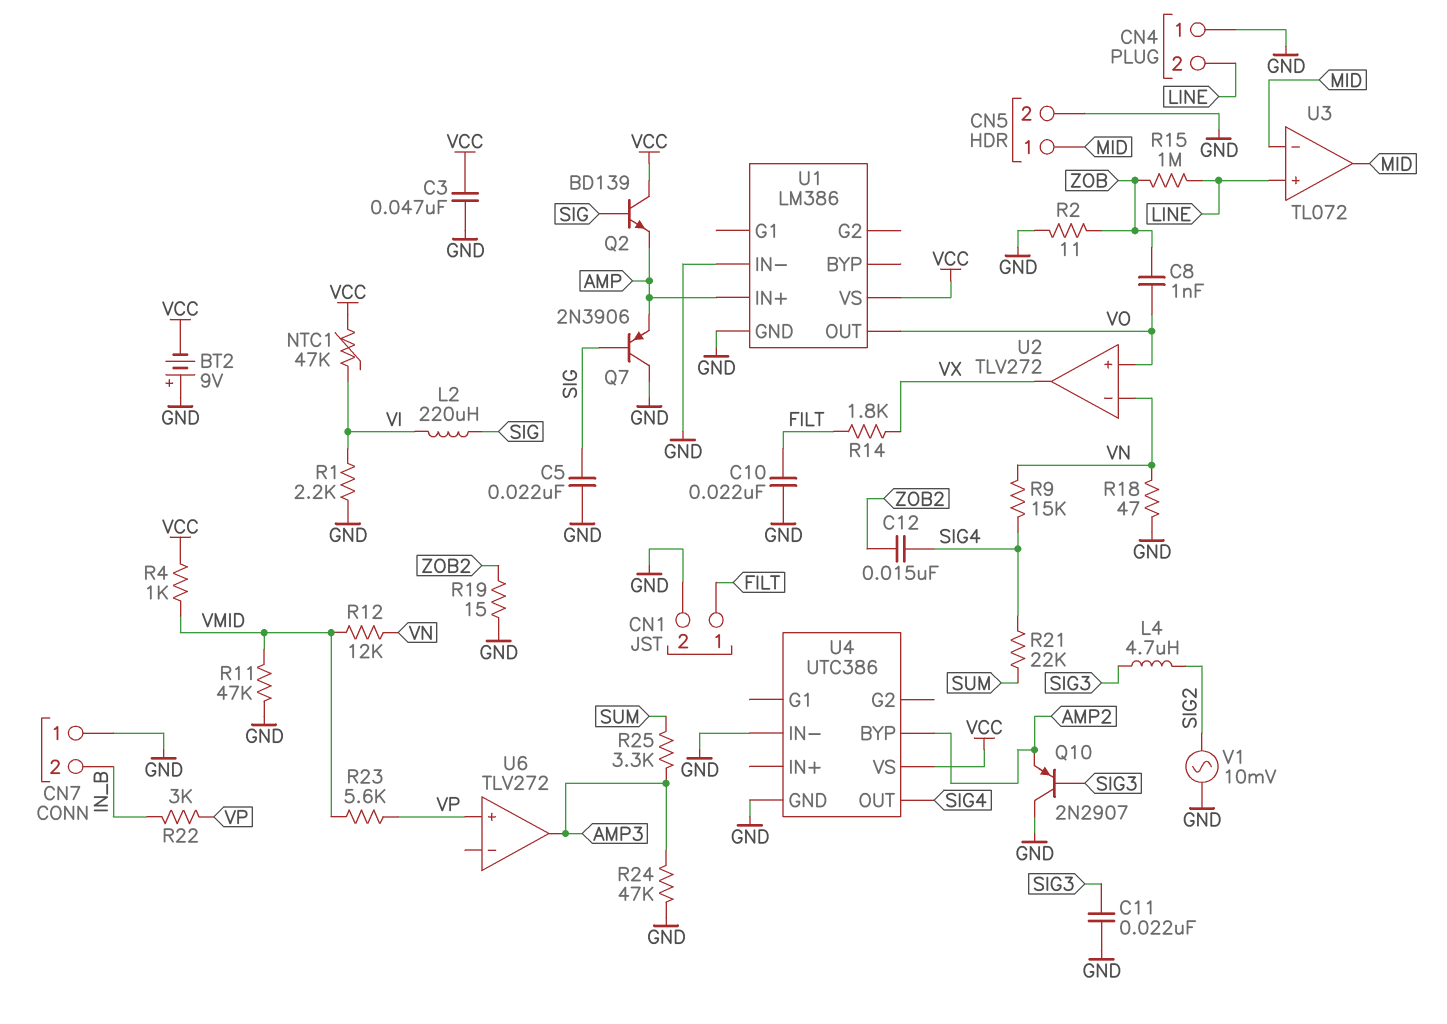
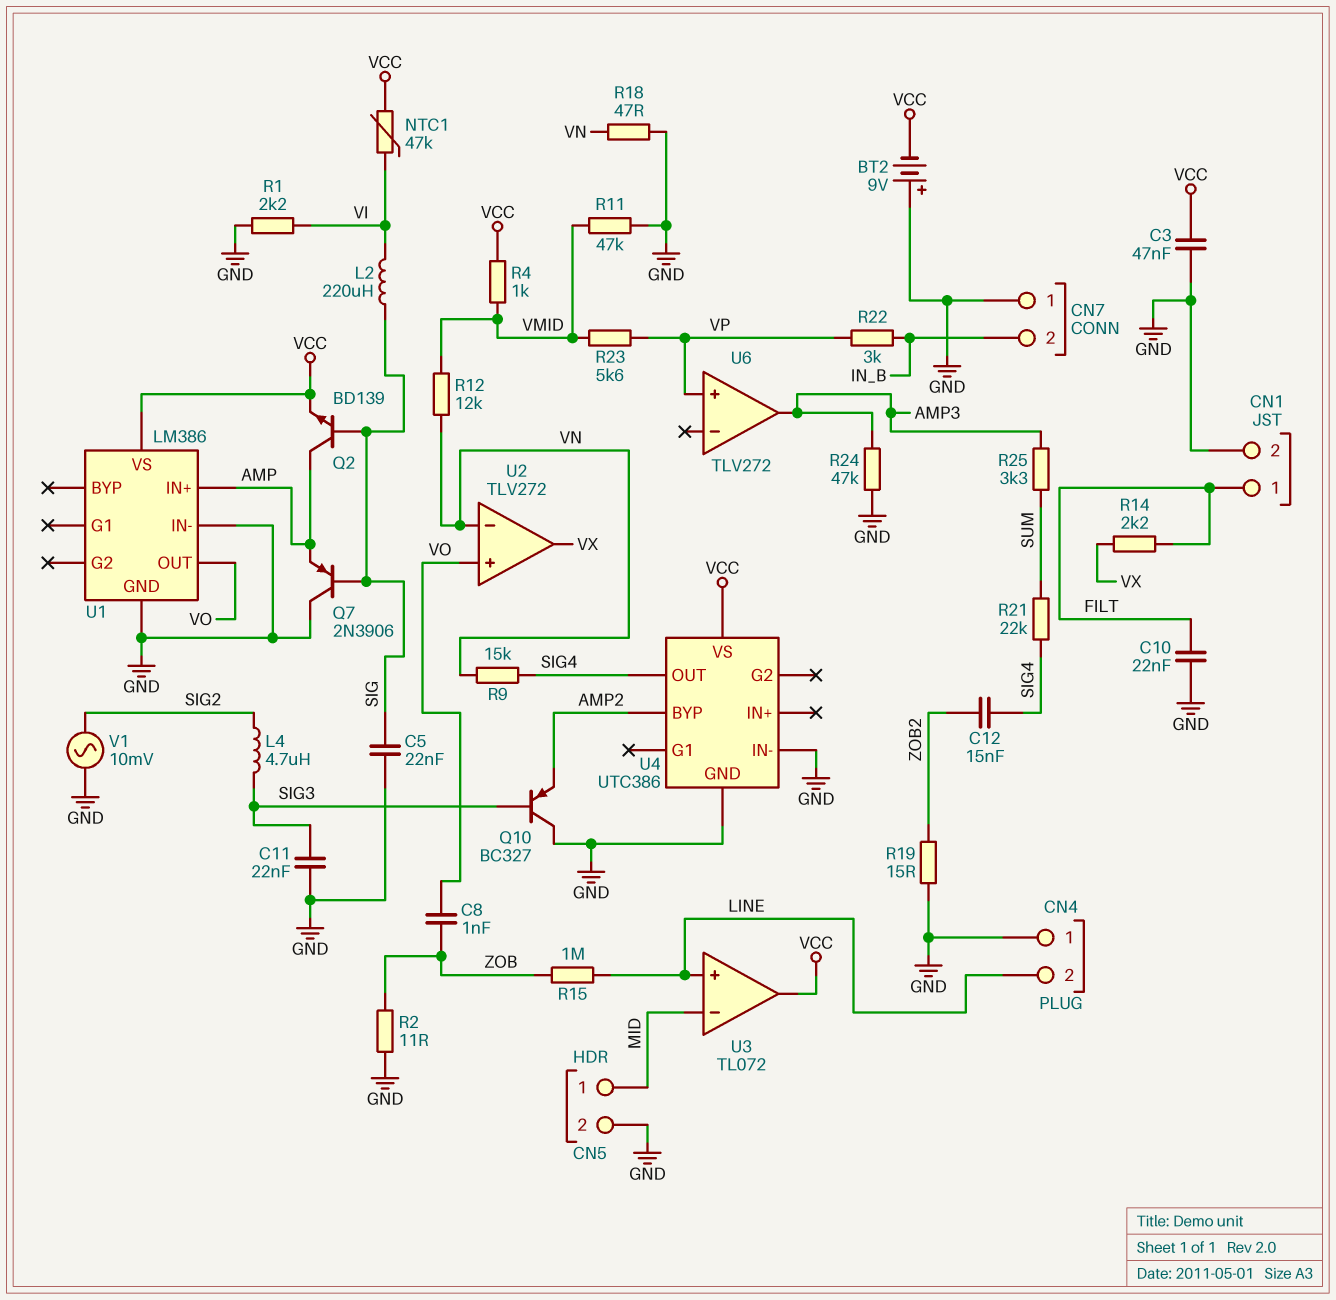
Q2: NPN BD139 (B SIG, C VCC, E AMP) -> NPN BD139 (B SIG, C AMP, E VCC)
Q10: PNP 2N2907 (B SIG3, C GND, E AMP2) -> PNP BC327 (B SIG3, C GND, E AMP2)
R14: 1.8k (FILT, VX) -> 2.2k (FILT, VX)
U3 pin out: MID -> VCC

